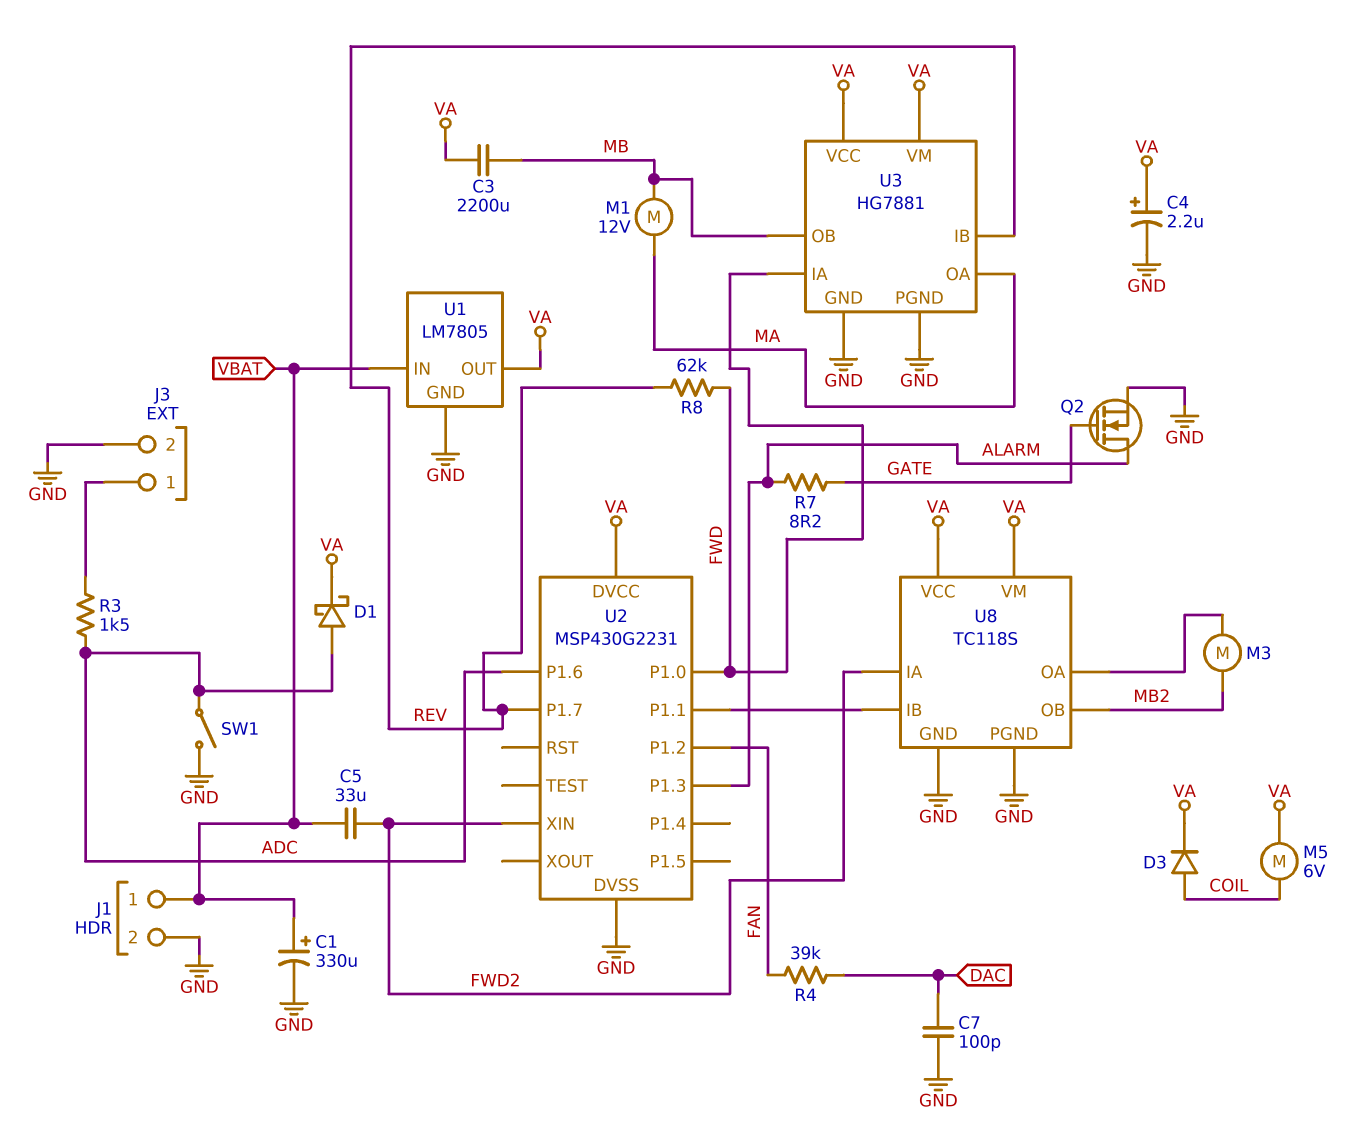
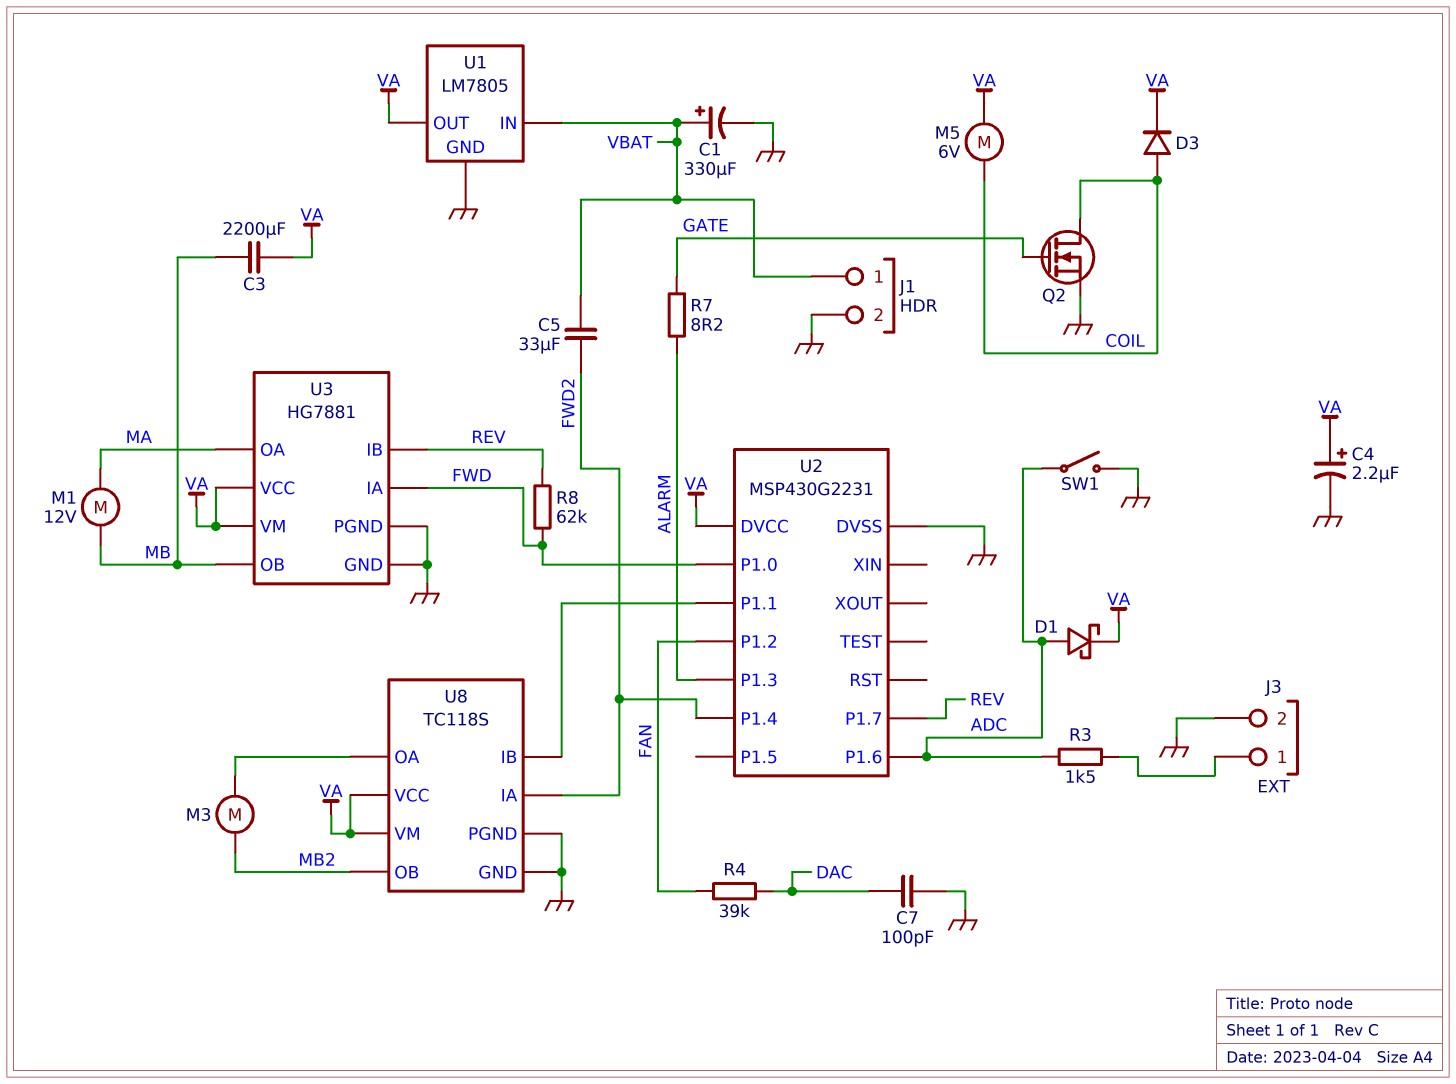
Q2: NMOS (G GATE, D ALARM, S GND) -> NMOS (G GATE, D COIL, S GND)
U2 pin P1.4: none -> FWD2
U2 pin XIN: FWD2 -> none

